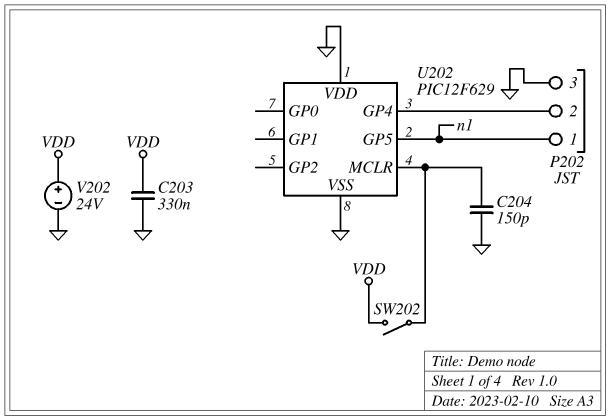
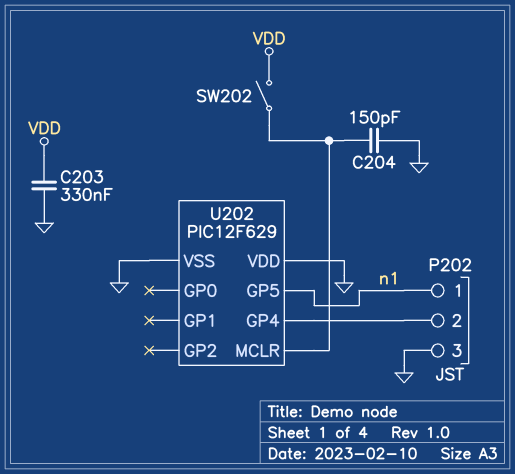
V202: 24V (plus VDD, minus GND) -> none

